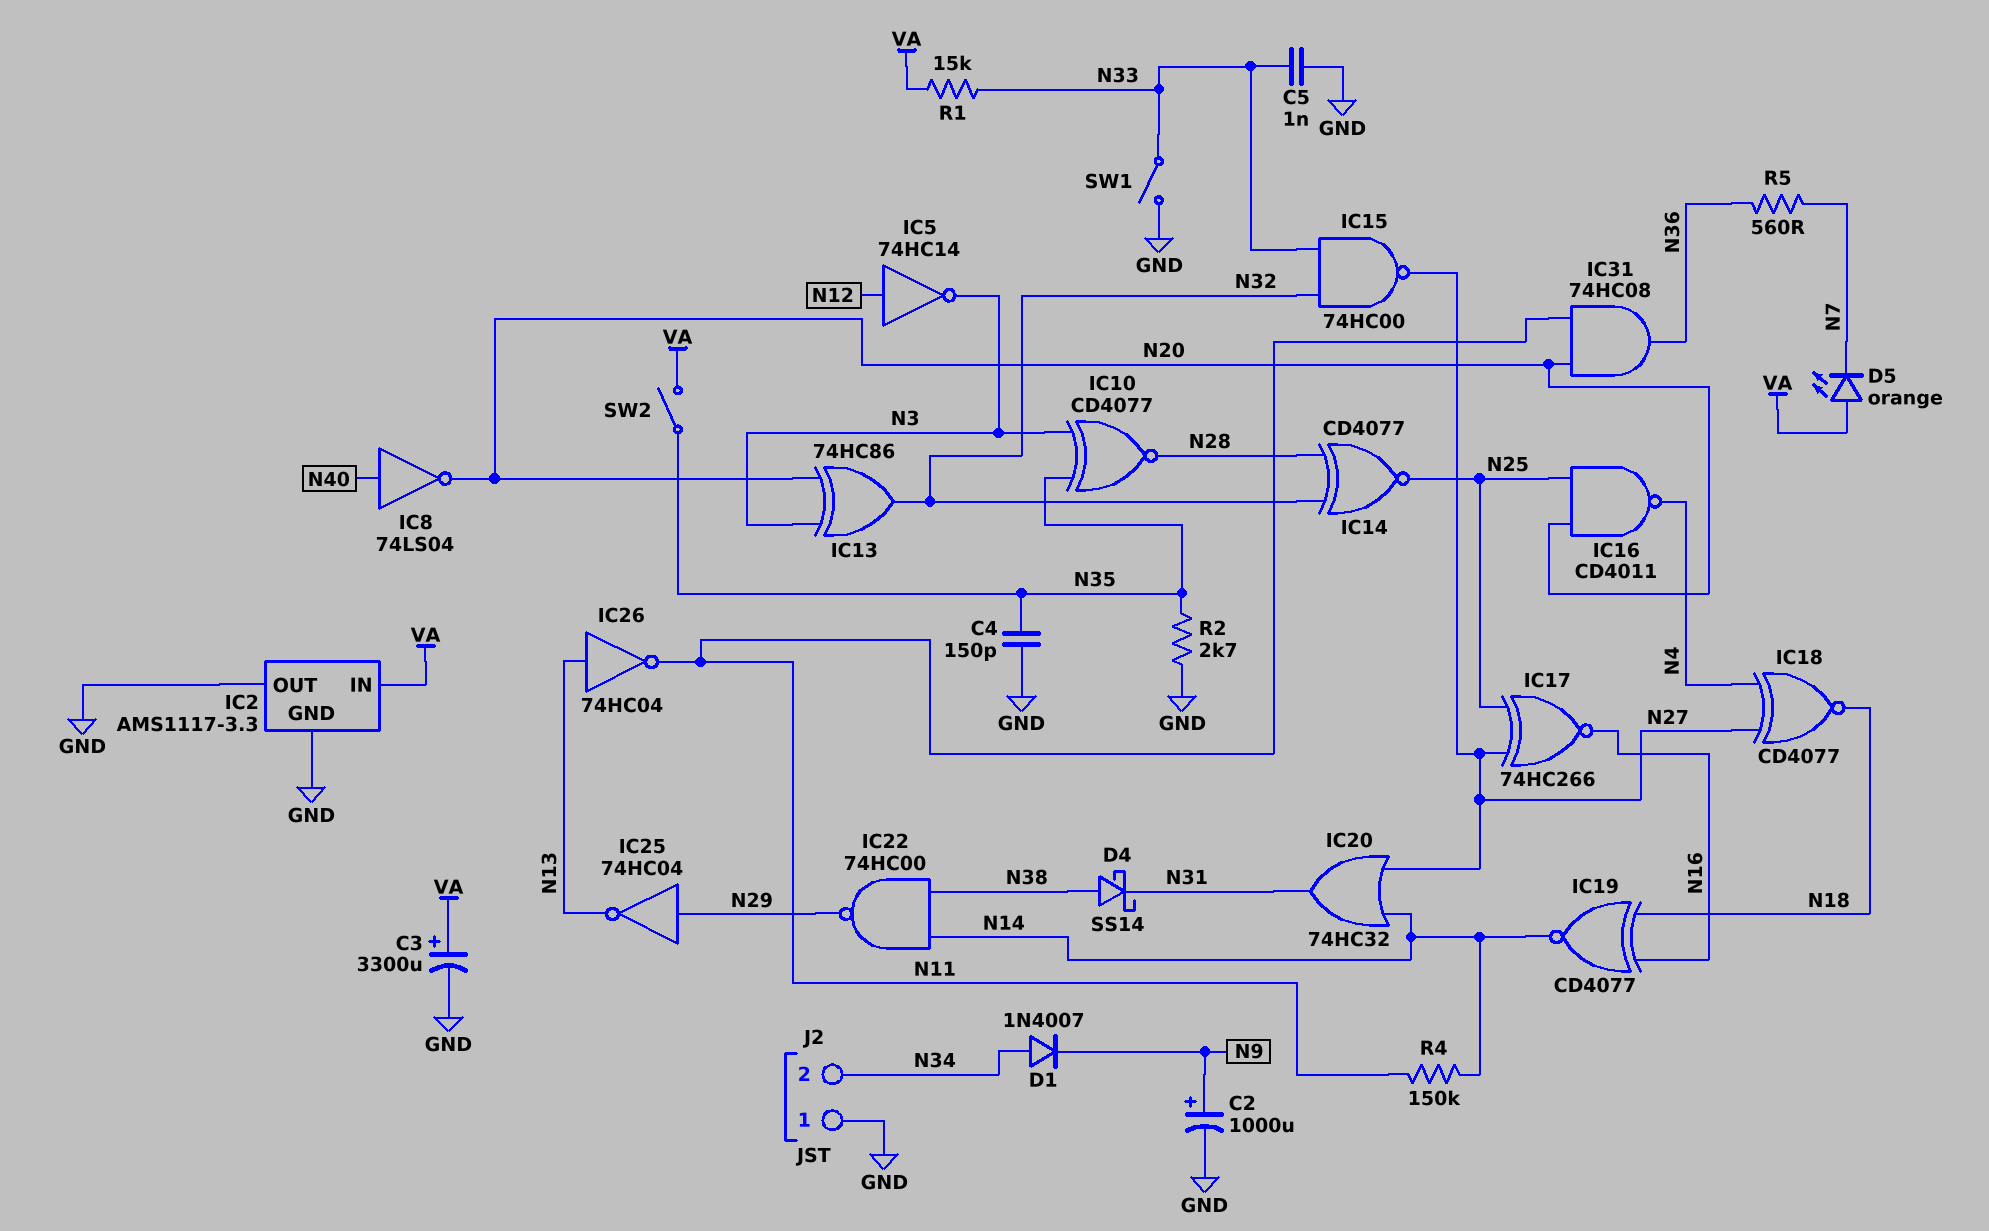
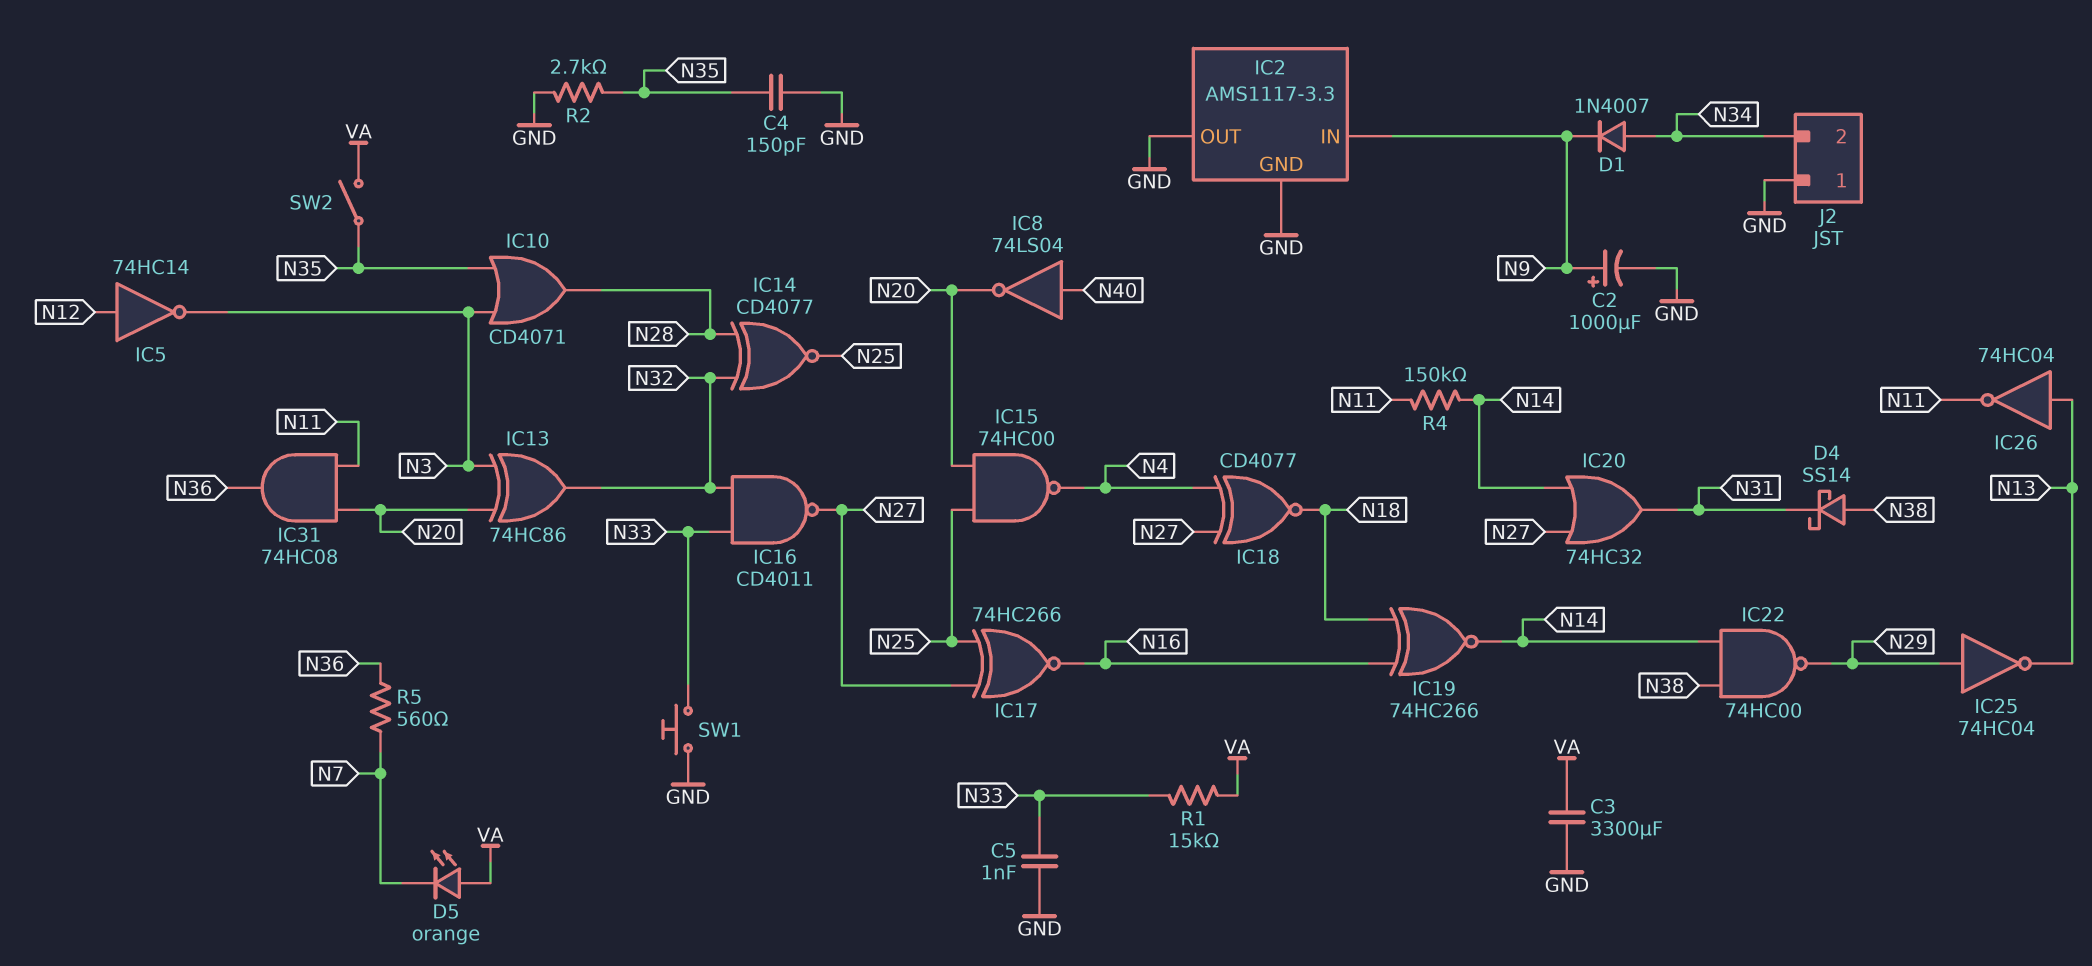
C3: 3300uF (plus VA, minus GND) -> 3300uF (GND, VA)
IC2 pin IN: VA -> N9
IC10: XNOR CD4077 (in N3, in N35, out N28) -> OR CD4071 (in N3, in N35, out N28)
IC15: NAND 74HC00 (in N32, in N33, out N27) -> NAND 74HC00 (in N20, in N25, out N4)
IC16: NAND CD4011 (in N20, in N25, out N4) -> NAND CD4011 (in N32, in N33, out N27)
IC19: XNOR CD4077 (in N16, in N18, out N14) -> XNOR 74HC266 (in N16, in N18, out N14)
SW1: switch (GND, N33) -> button (GND, N33)

